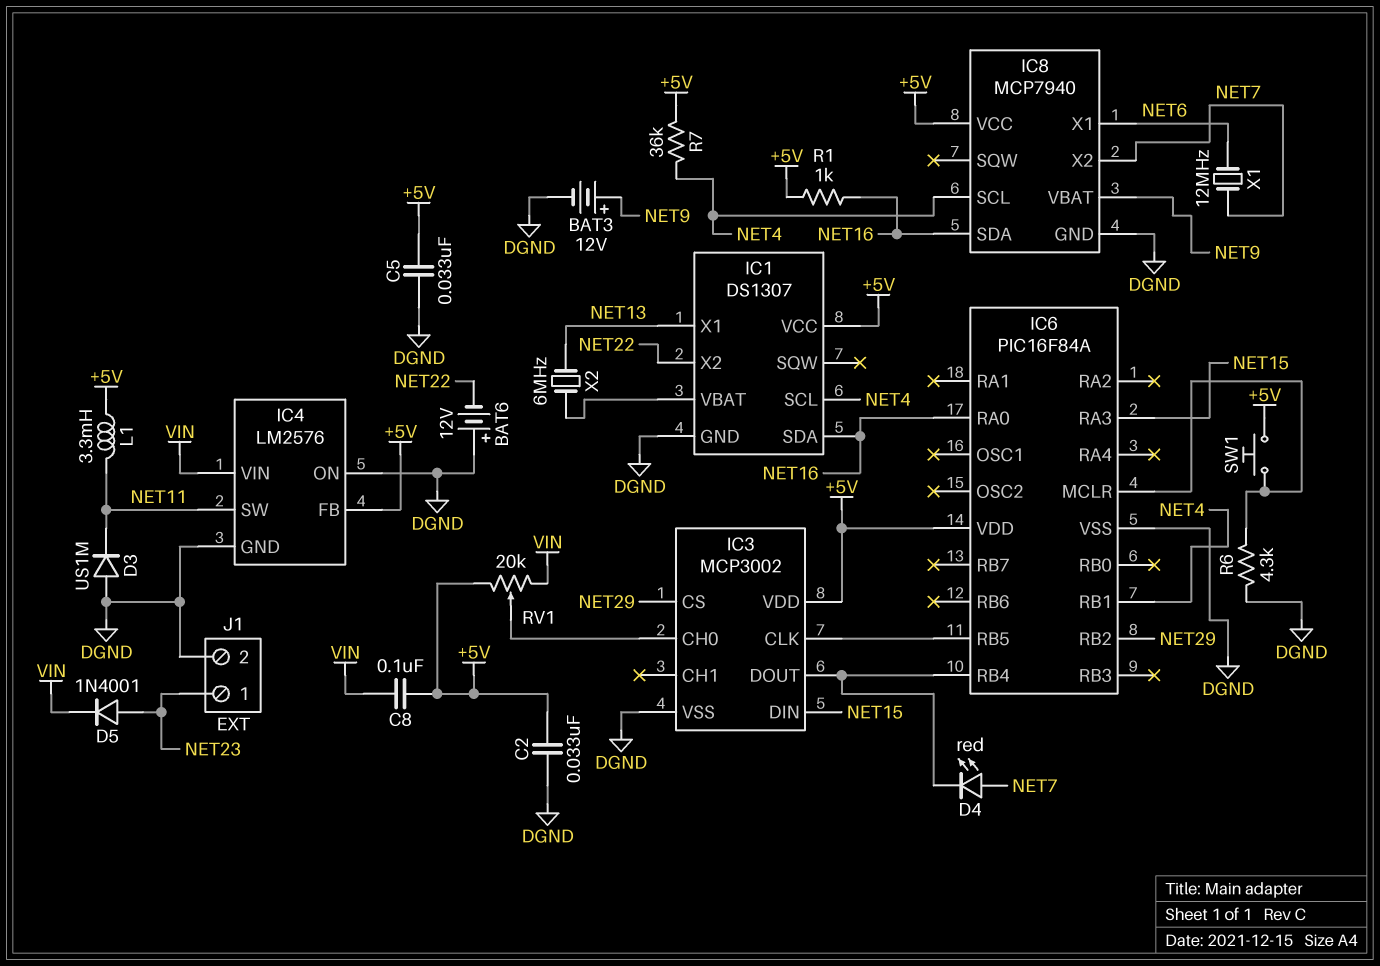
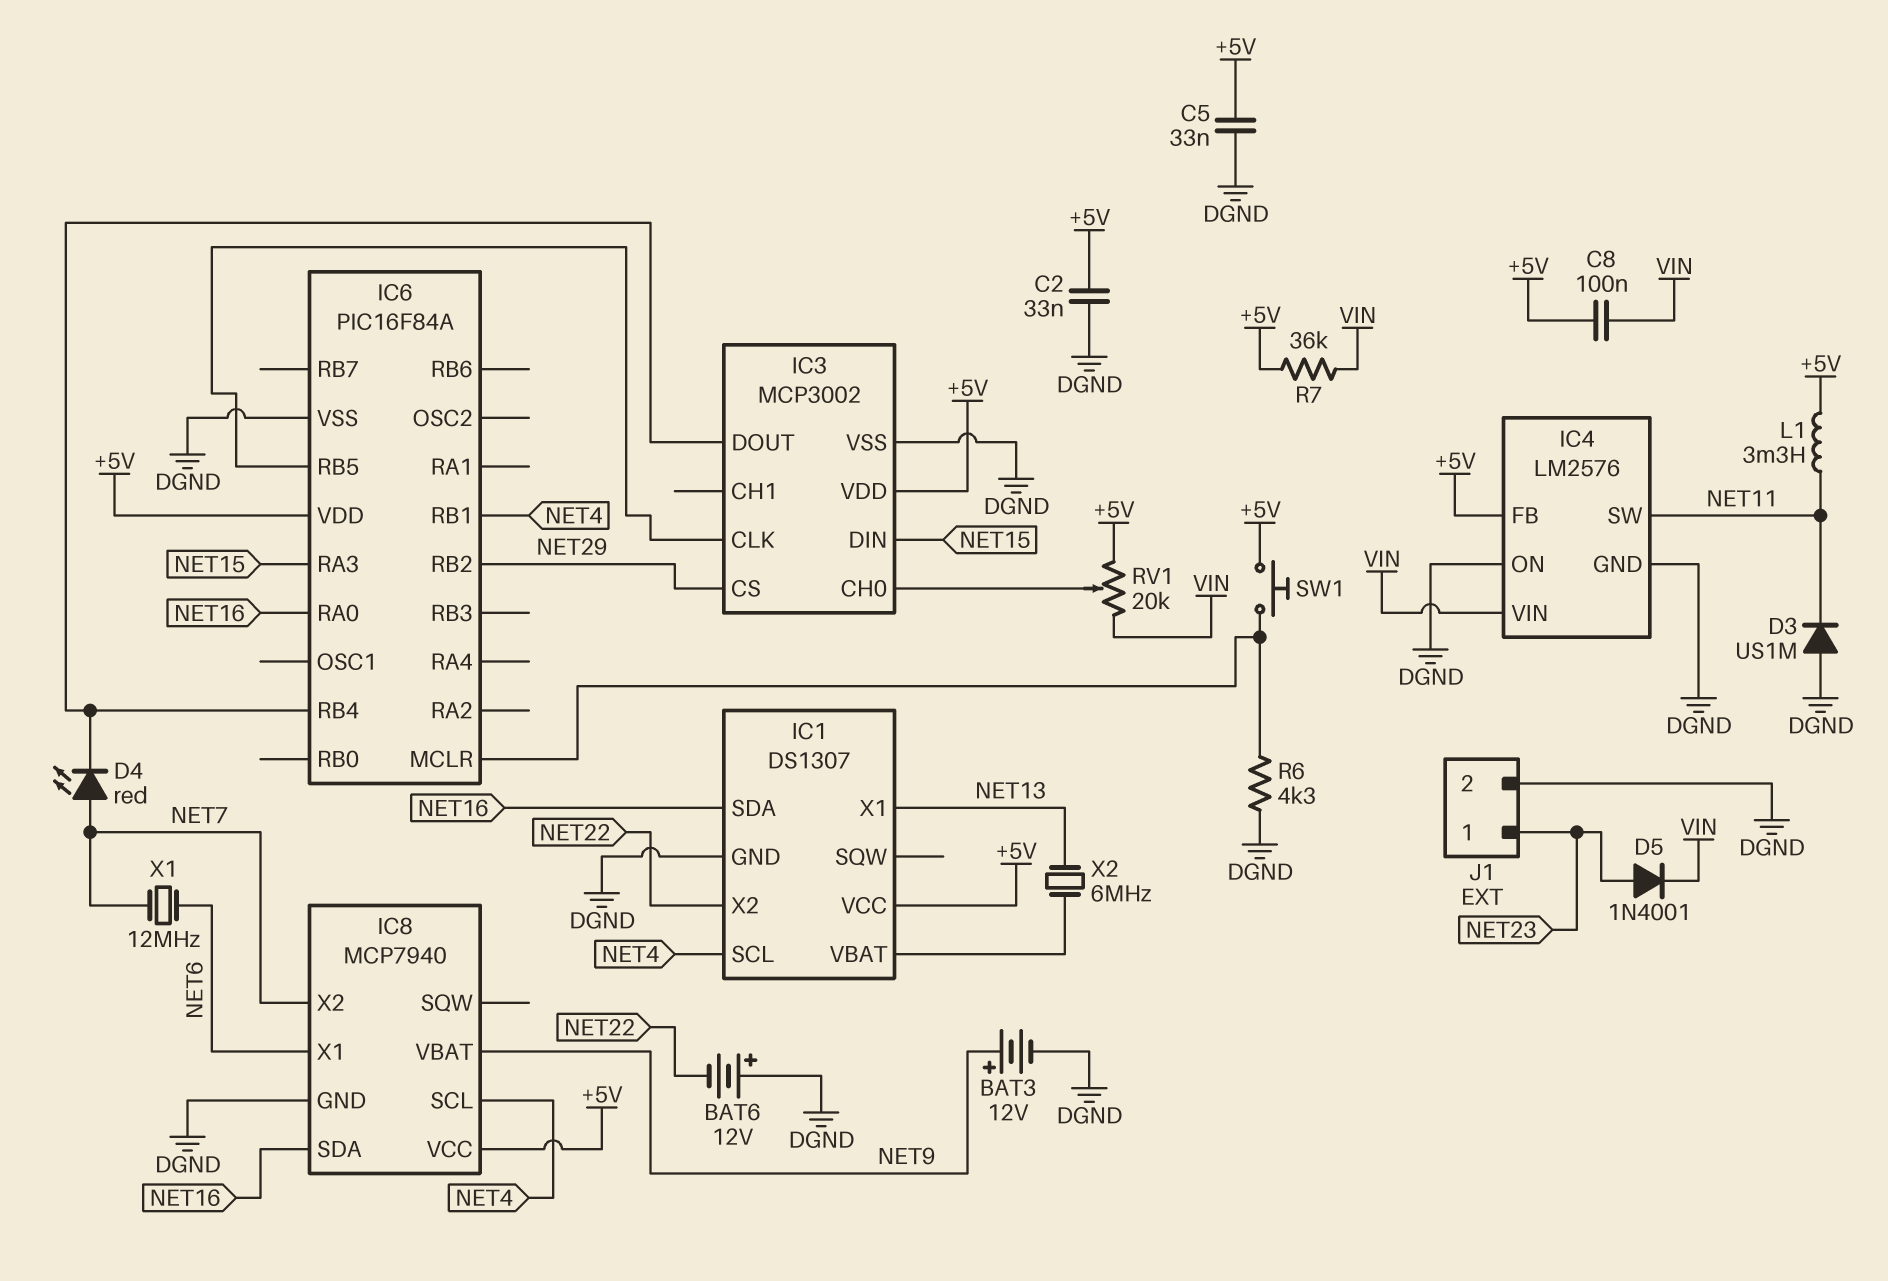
R1: 1k (+5V, NET16) -> none
R7: 36k (+5V, NET4) -> 36k (+5V, VIN)

